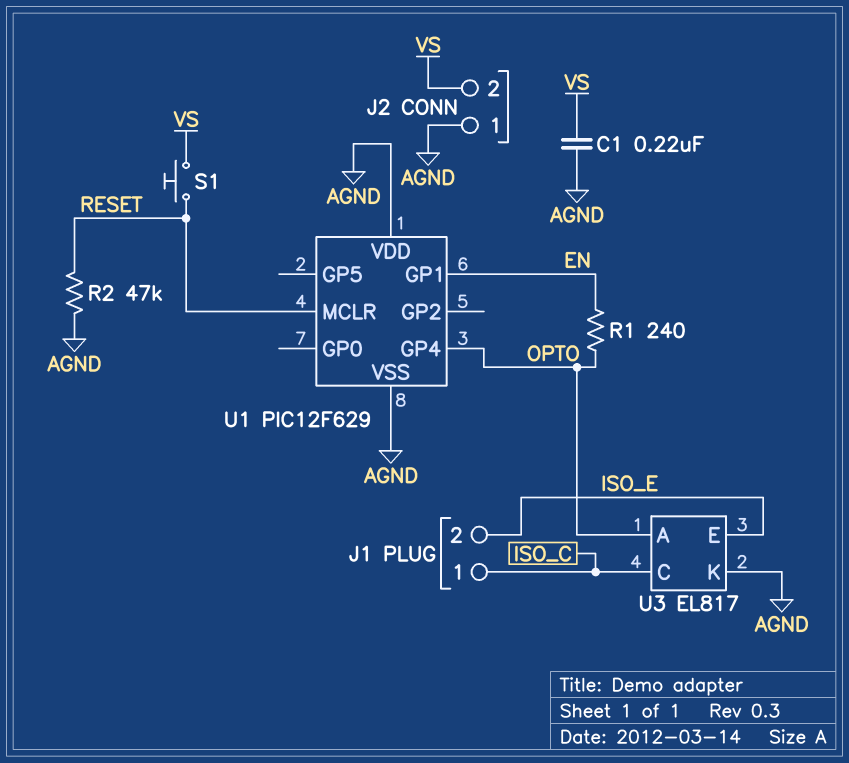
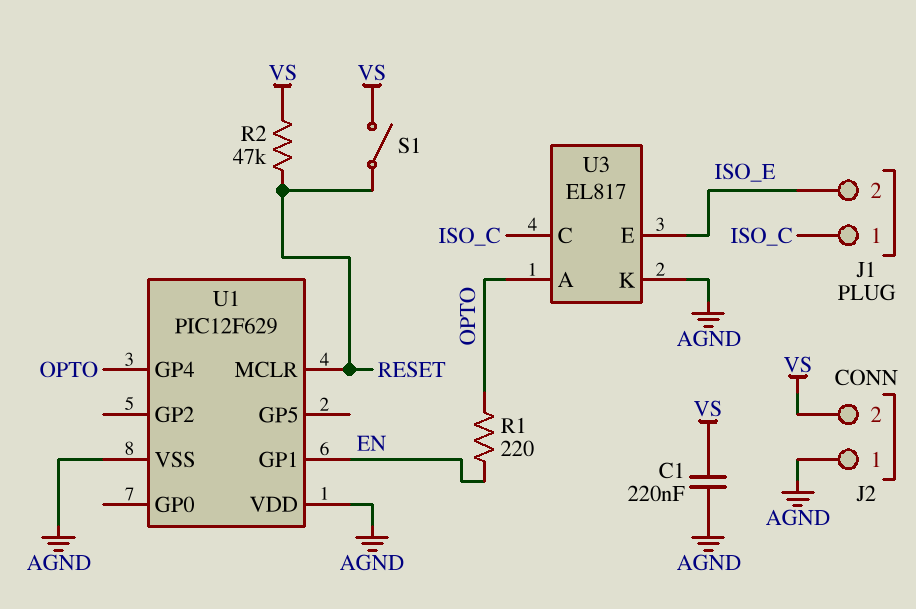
R1: 240 (EN, OPTO) -> 220 (EN, OPTO)
R2: 47k (AGND, RESET) -> 47k (RESET, VS)
S1: button (RESET, VS) -> switch (RESET, VS)

